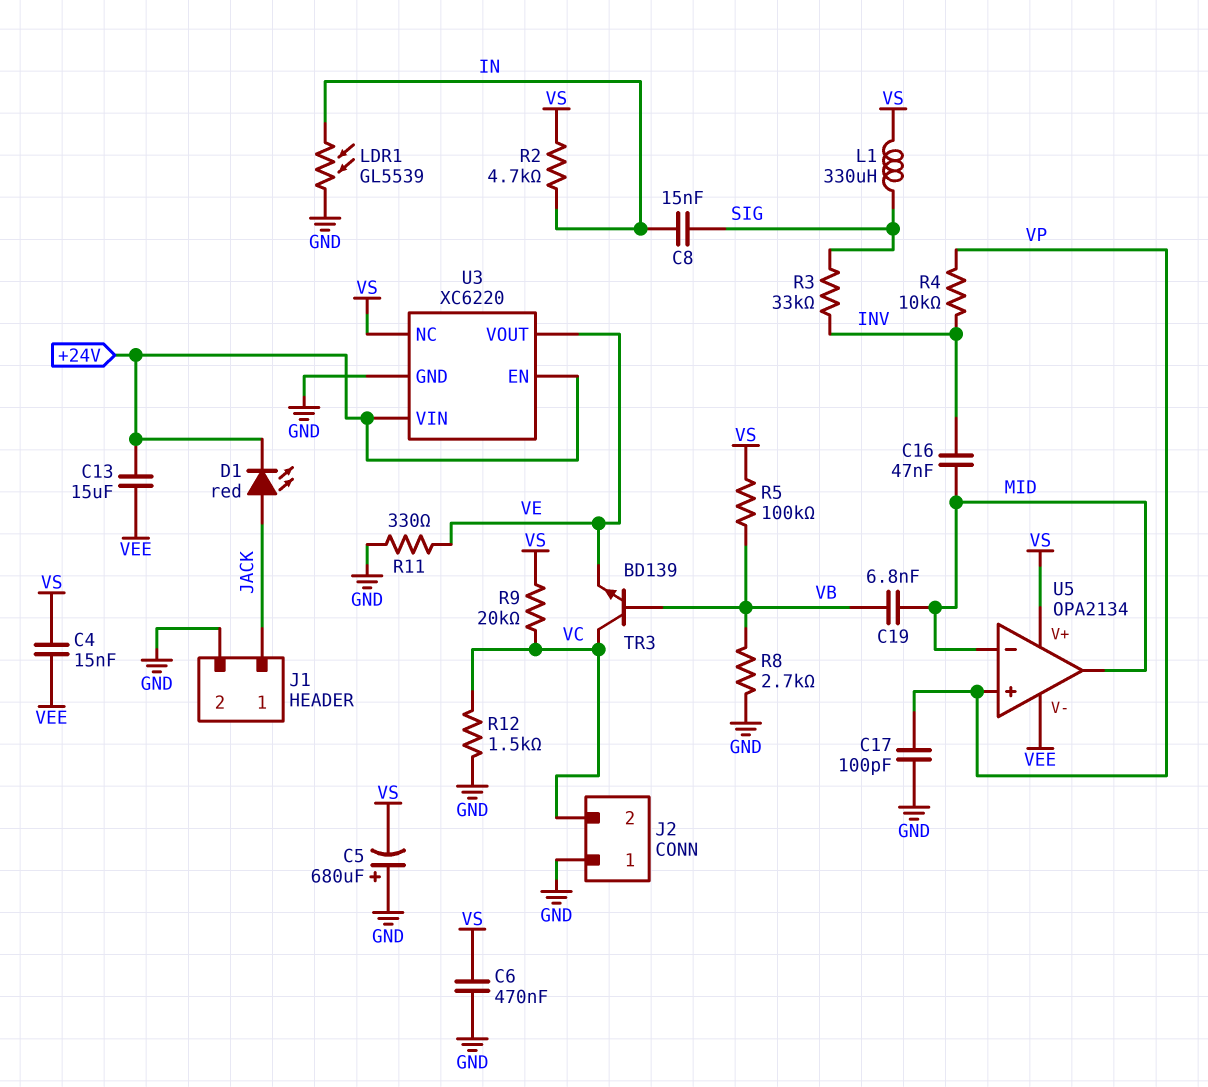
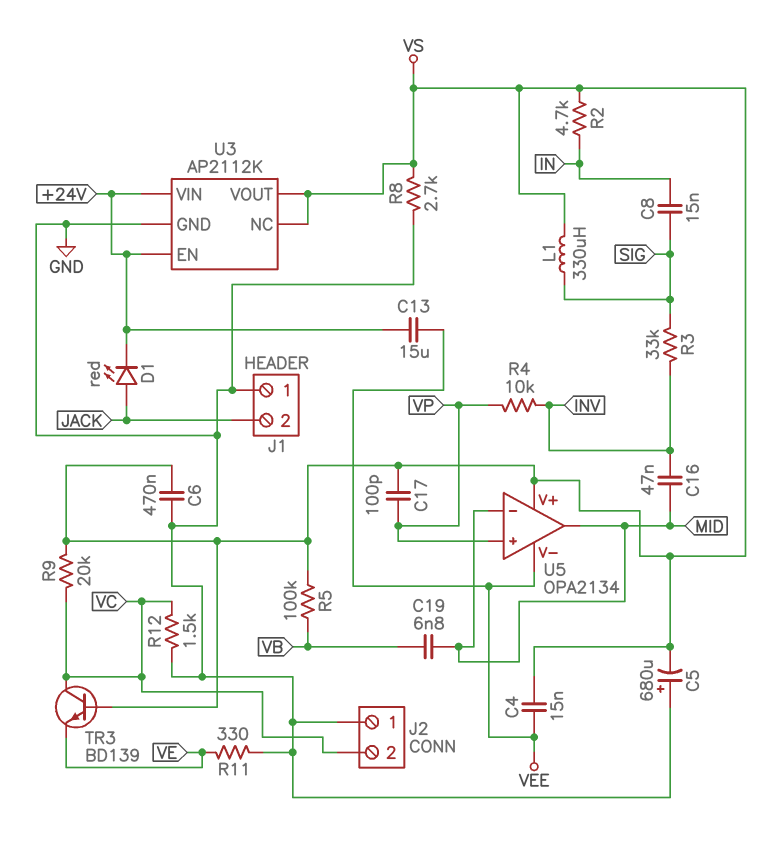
C17: 100pF (GND, VP) -> 100pF (VP, VS)
J1 pin 1: JACK -> GND
J1 pin 2: GND -> JACK
LDR1: GL5539 (GND, IN) -> none
R8: 2.7k (GND, VB) -> 2.7k (GND, VS)
TR3: NPN BD139 (B VB, C VC, E VE) -> NPN BD139 (B VS, C VC, E VE)
U3: XC6220 -> AP2112K
U3 pin VOUT: VE -> VS

